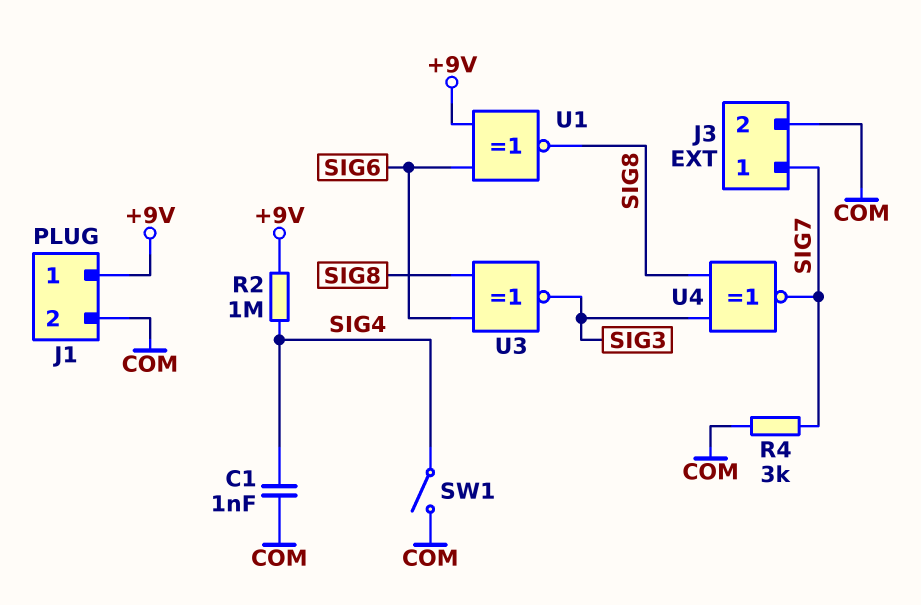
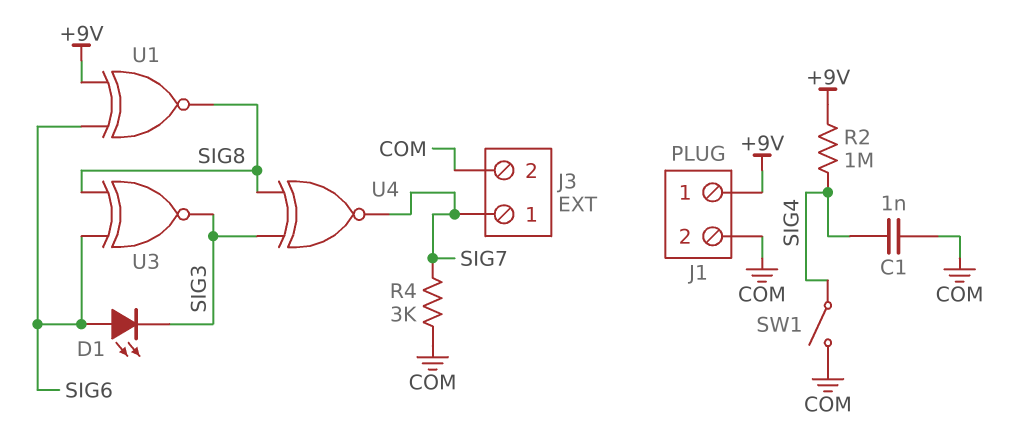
D1: none -> LED (A SIG6, K SIG3)

